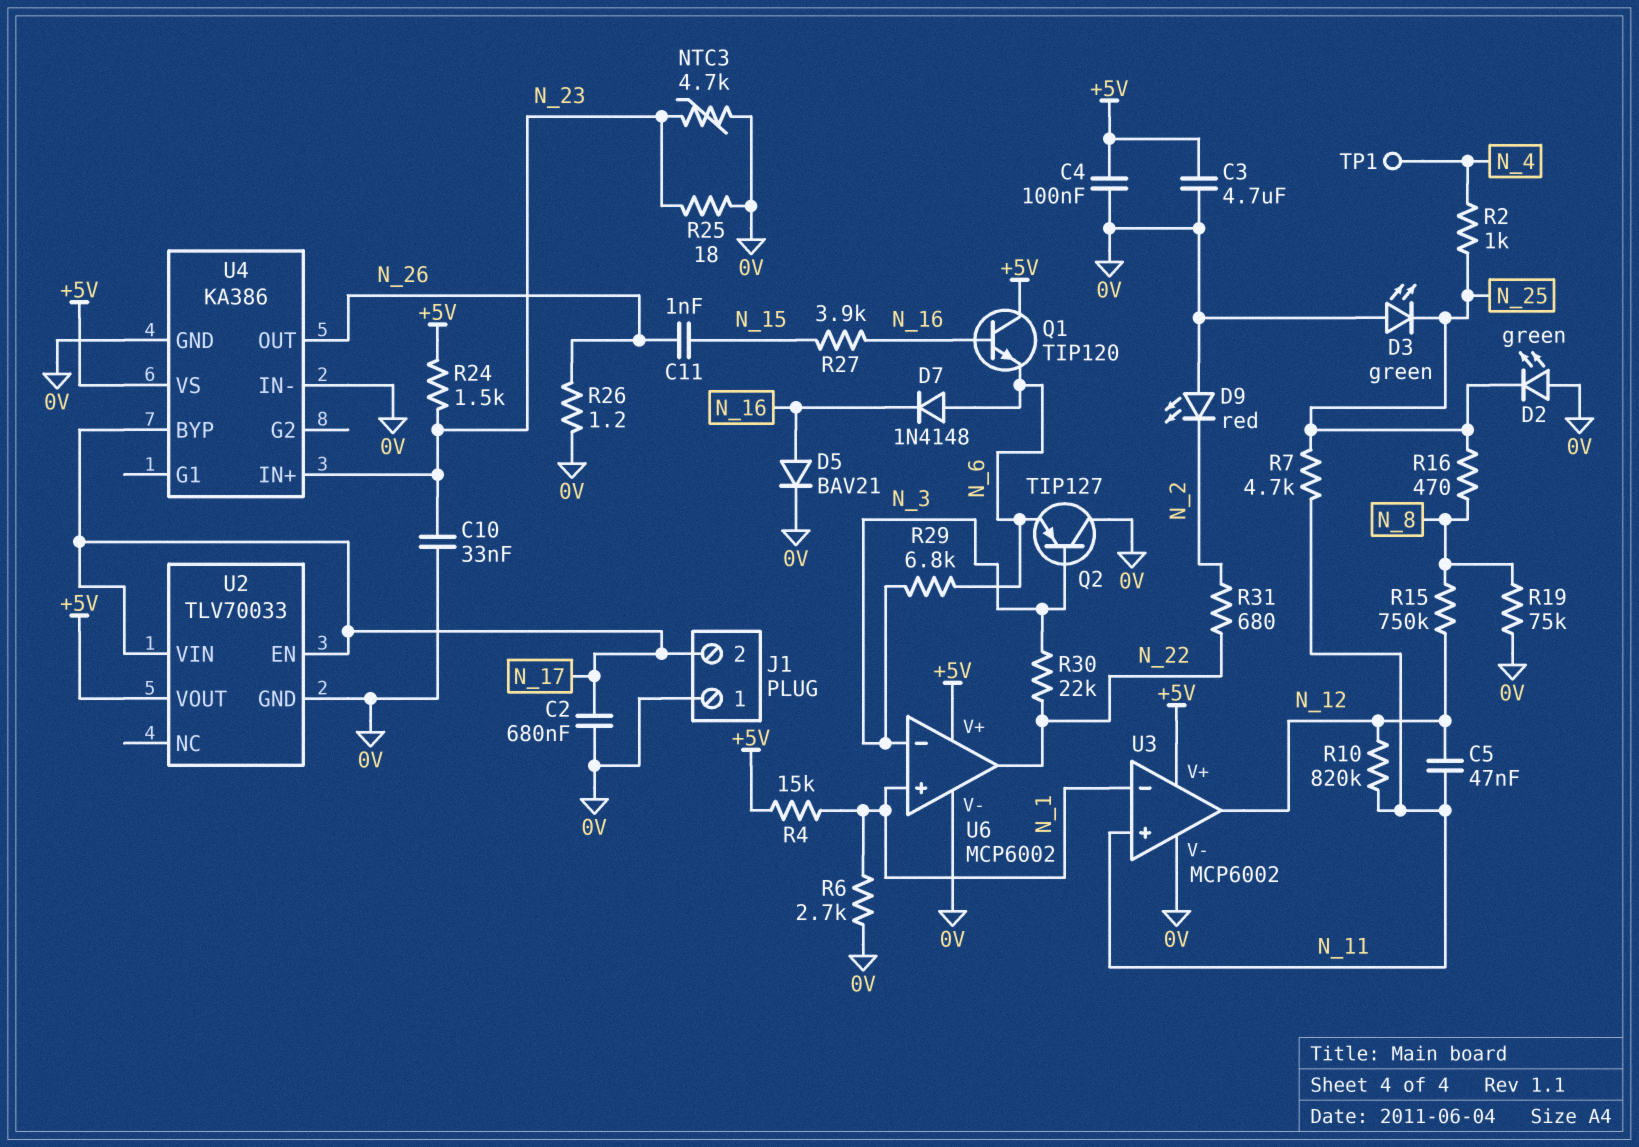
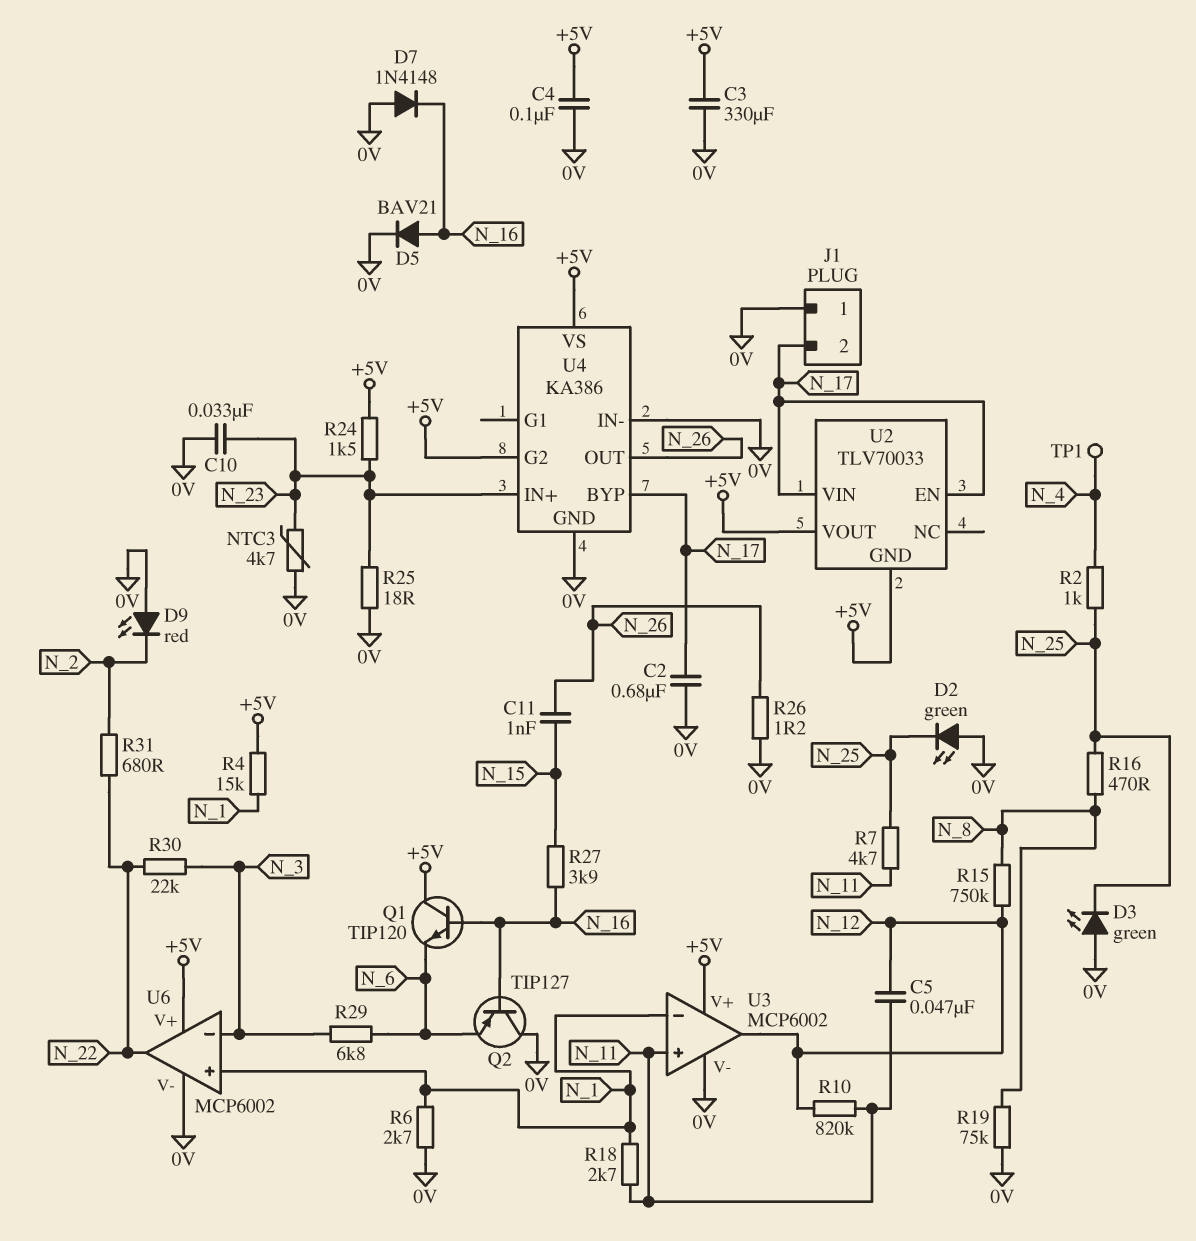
C3: 4.7uF (+5V, 0V) -> 330uF (+5V, 0V)
D7: diode 1N4148 (A N_6, K N_16) -> diode 1N4148 (A 0V, K N_16)
Q2: PNP TIP127 (B N_3, C 0V, E N_6) -> PNP TIP127 (B N_16, C 0V, E N_6)
R18: none -> 2.7k (N_1, N_11)
U2 pin GND: 0V -> +5V
U4 pin G2: none -> +5V

